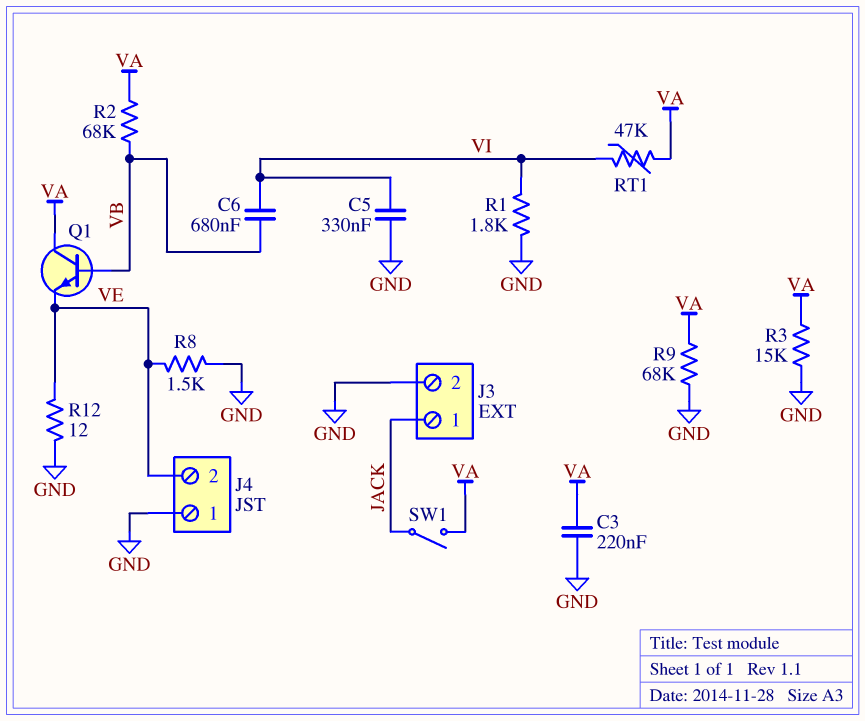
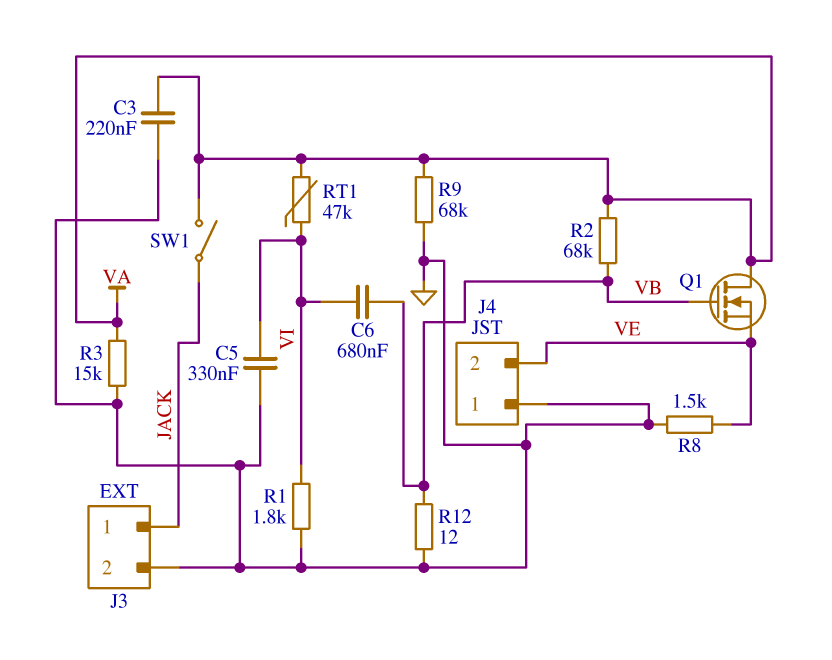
Q1: NPN (B VB, C VA, E VE) -> NMOS (G VB, D VA, S VE)
R12: 12 (GND, VE) -> 12 (GND, VB)

